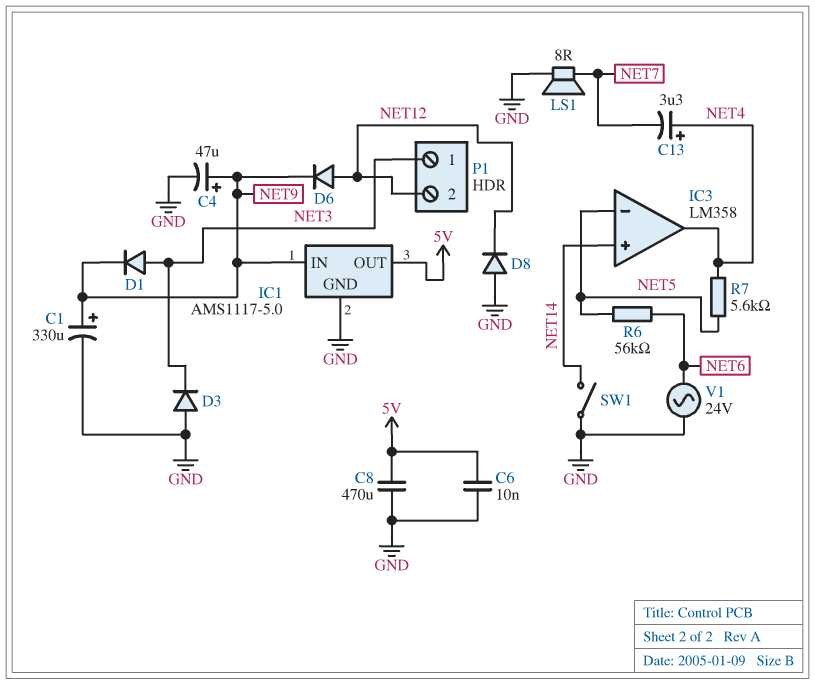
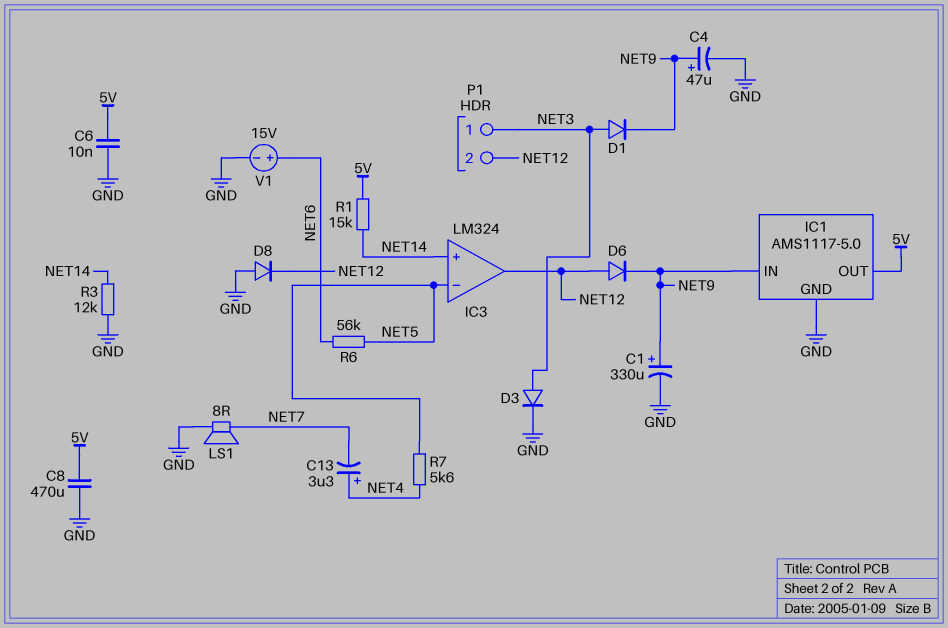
D3: diode (A GND, K NET3) -> diode (A NET3, K GND)
IC3: LM358 -> LM324
IC3 pin out: NET4 -> NET12
R1: none -> 15k (5V, NET14)
R3: none -> 12k (GND, NET14)
SW1: switch (GND, NET14) -> none
V1: AC 24V (GND, NET6) -> 15V (plus NET6, minus GND)

